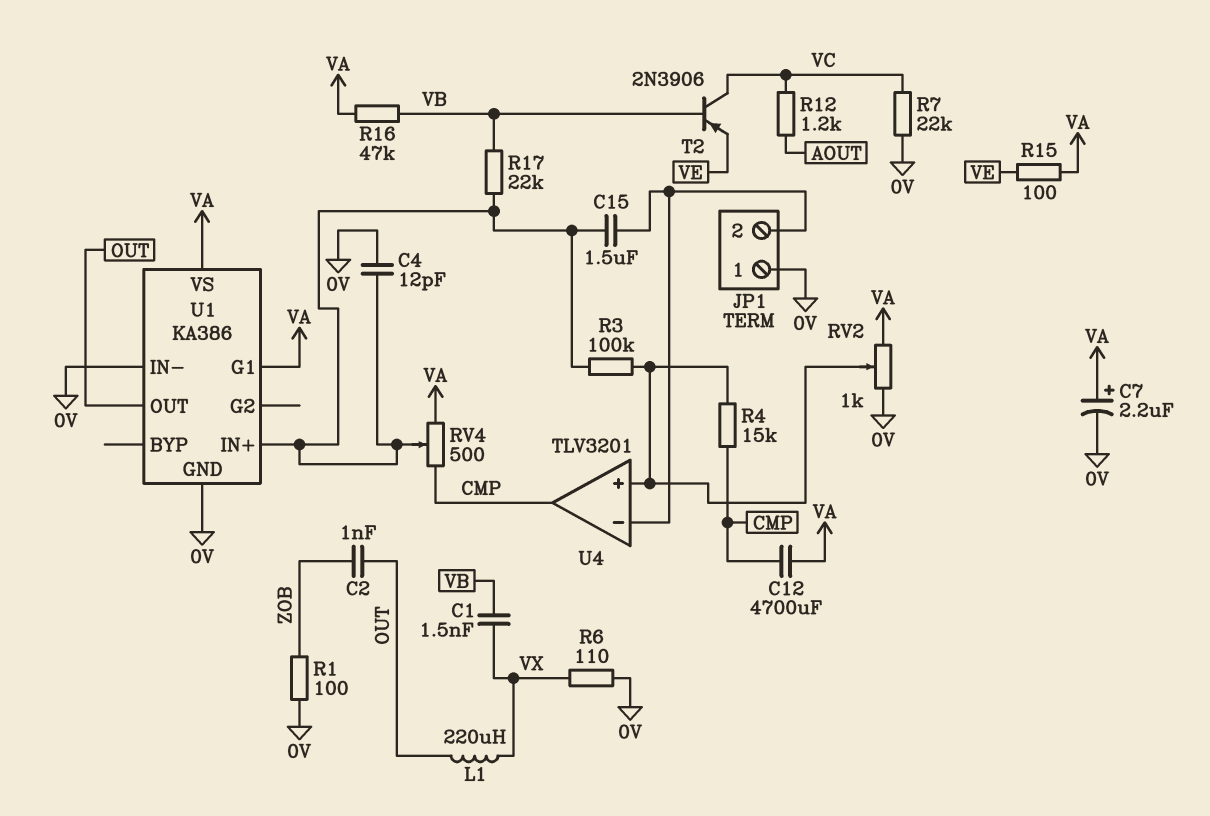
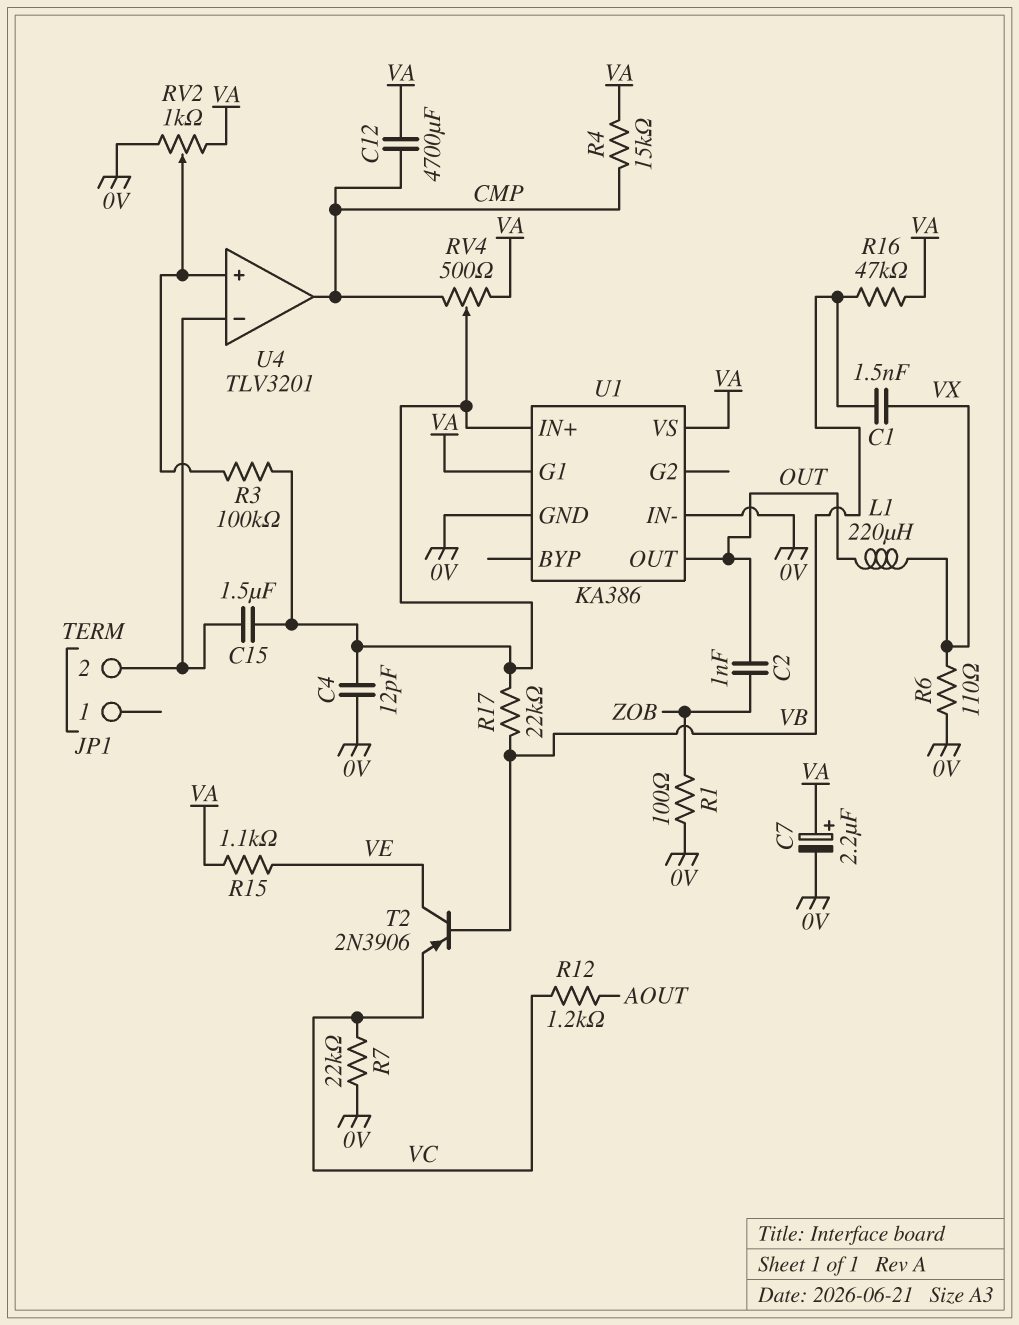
JP1 pin 1: 0V -> none
R4: 15k (CMP, U4/in+) -> 15k (CMP, VA)
R15: 100 (VA, VE) -> 1.1k (VA, VE)
T2: PNP 2N3906 (B VB, C VC, E VE) -> PNP 2N3906 (B VB, C VE, E VC)

